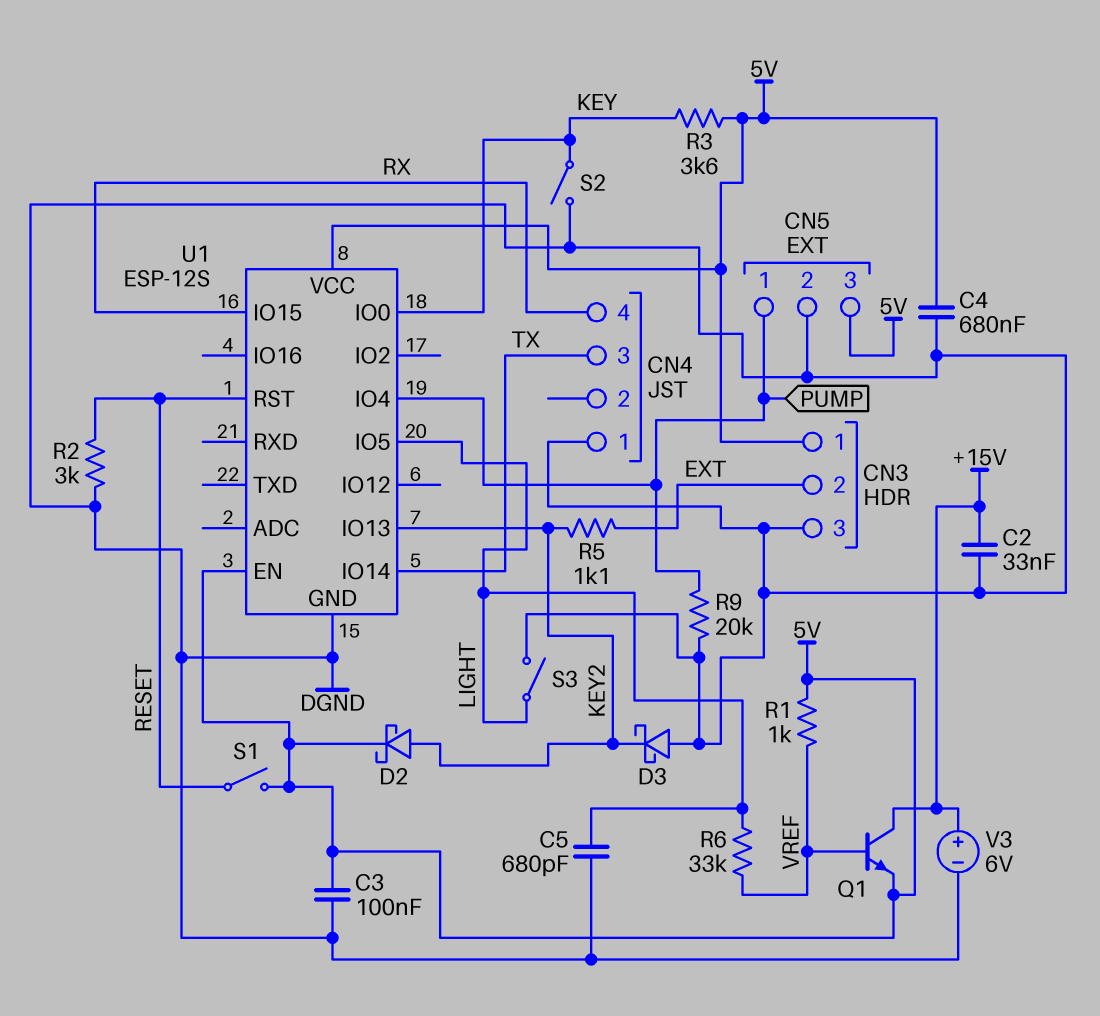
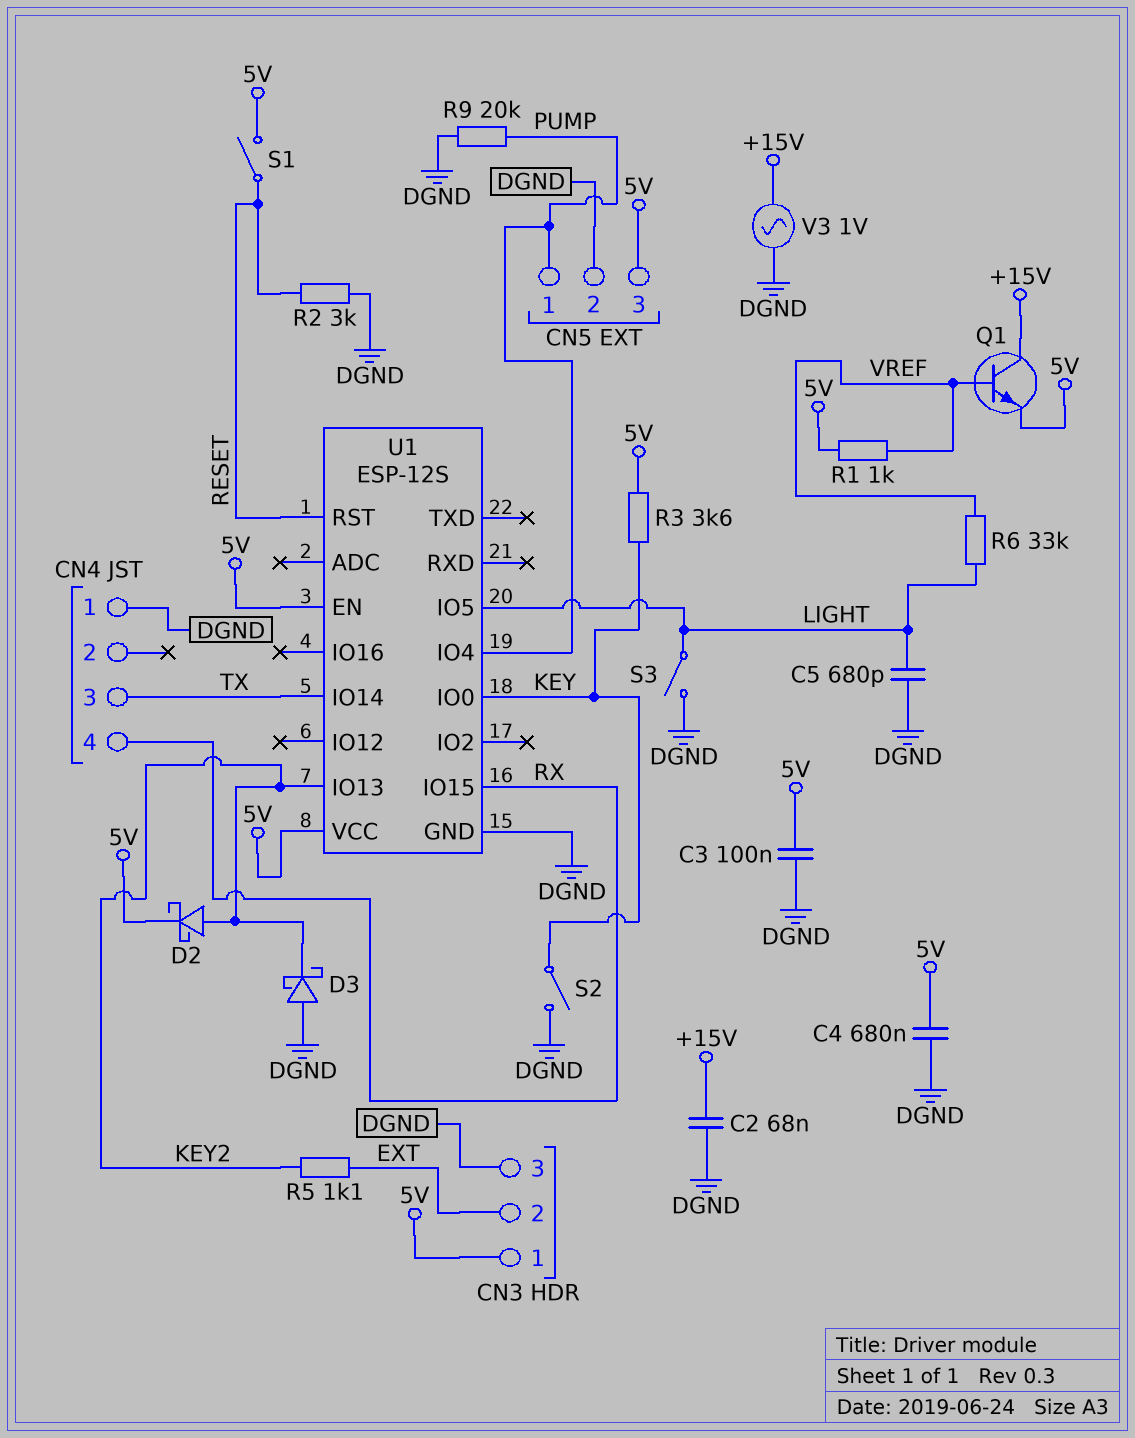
C2: 33nF (+15V, DGND) -> 68nF (+15V, DGND)
V3: 6V (plus +15V, minus DGND) -> AC 1V (+15V, DGND)

